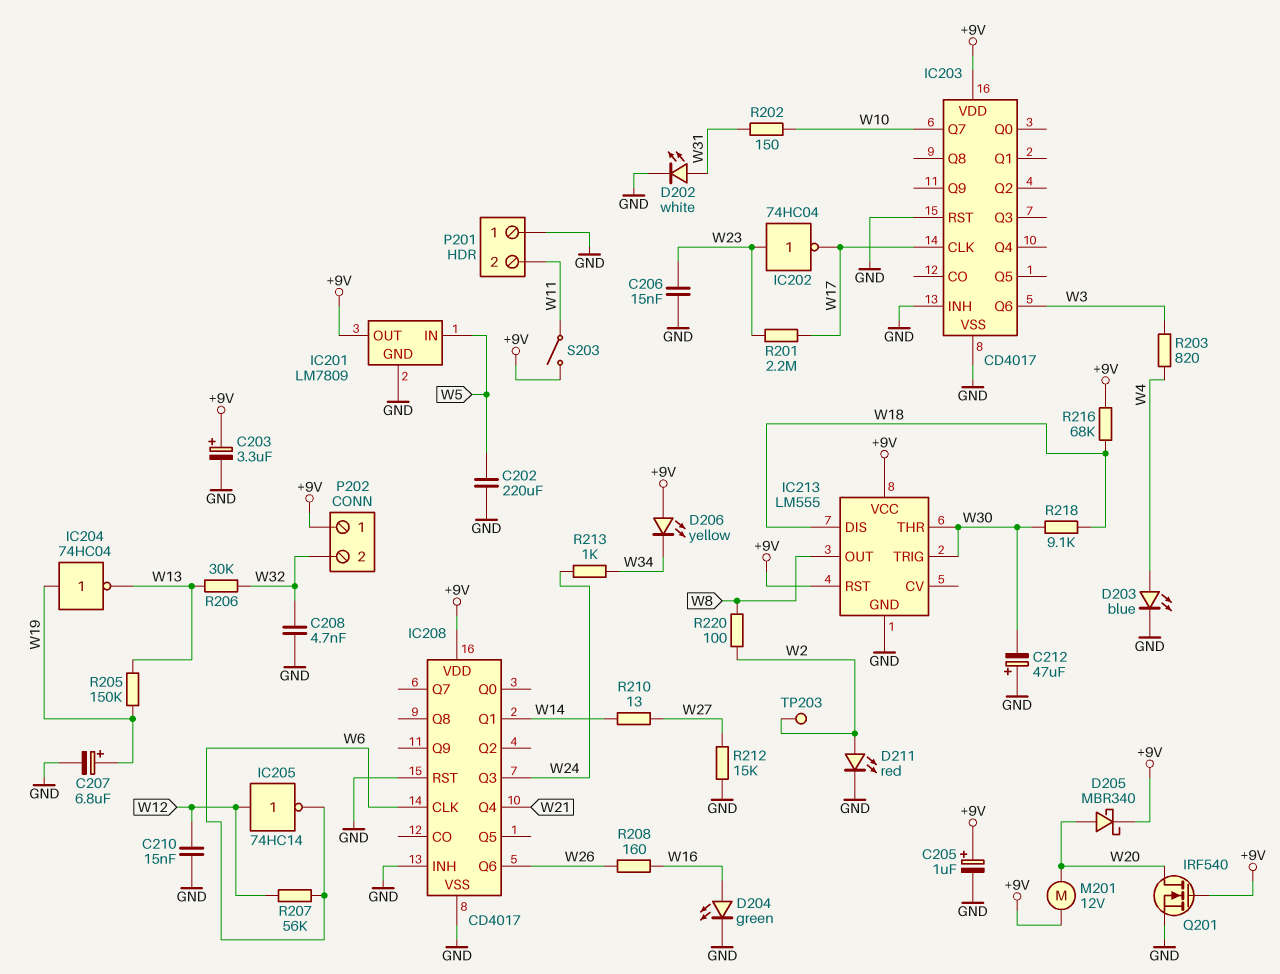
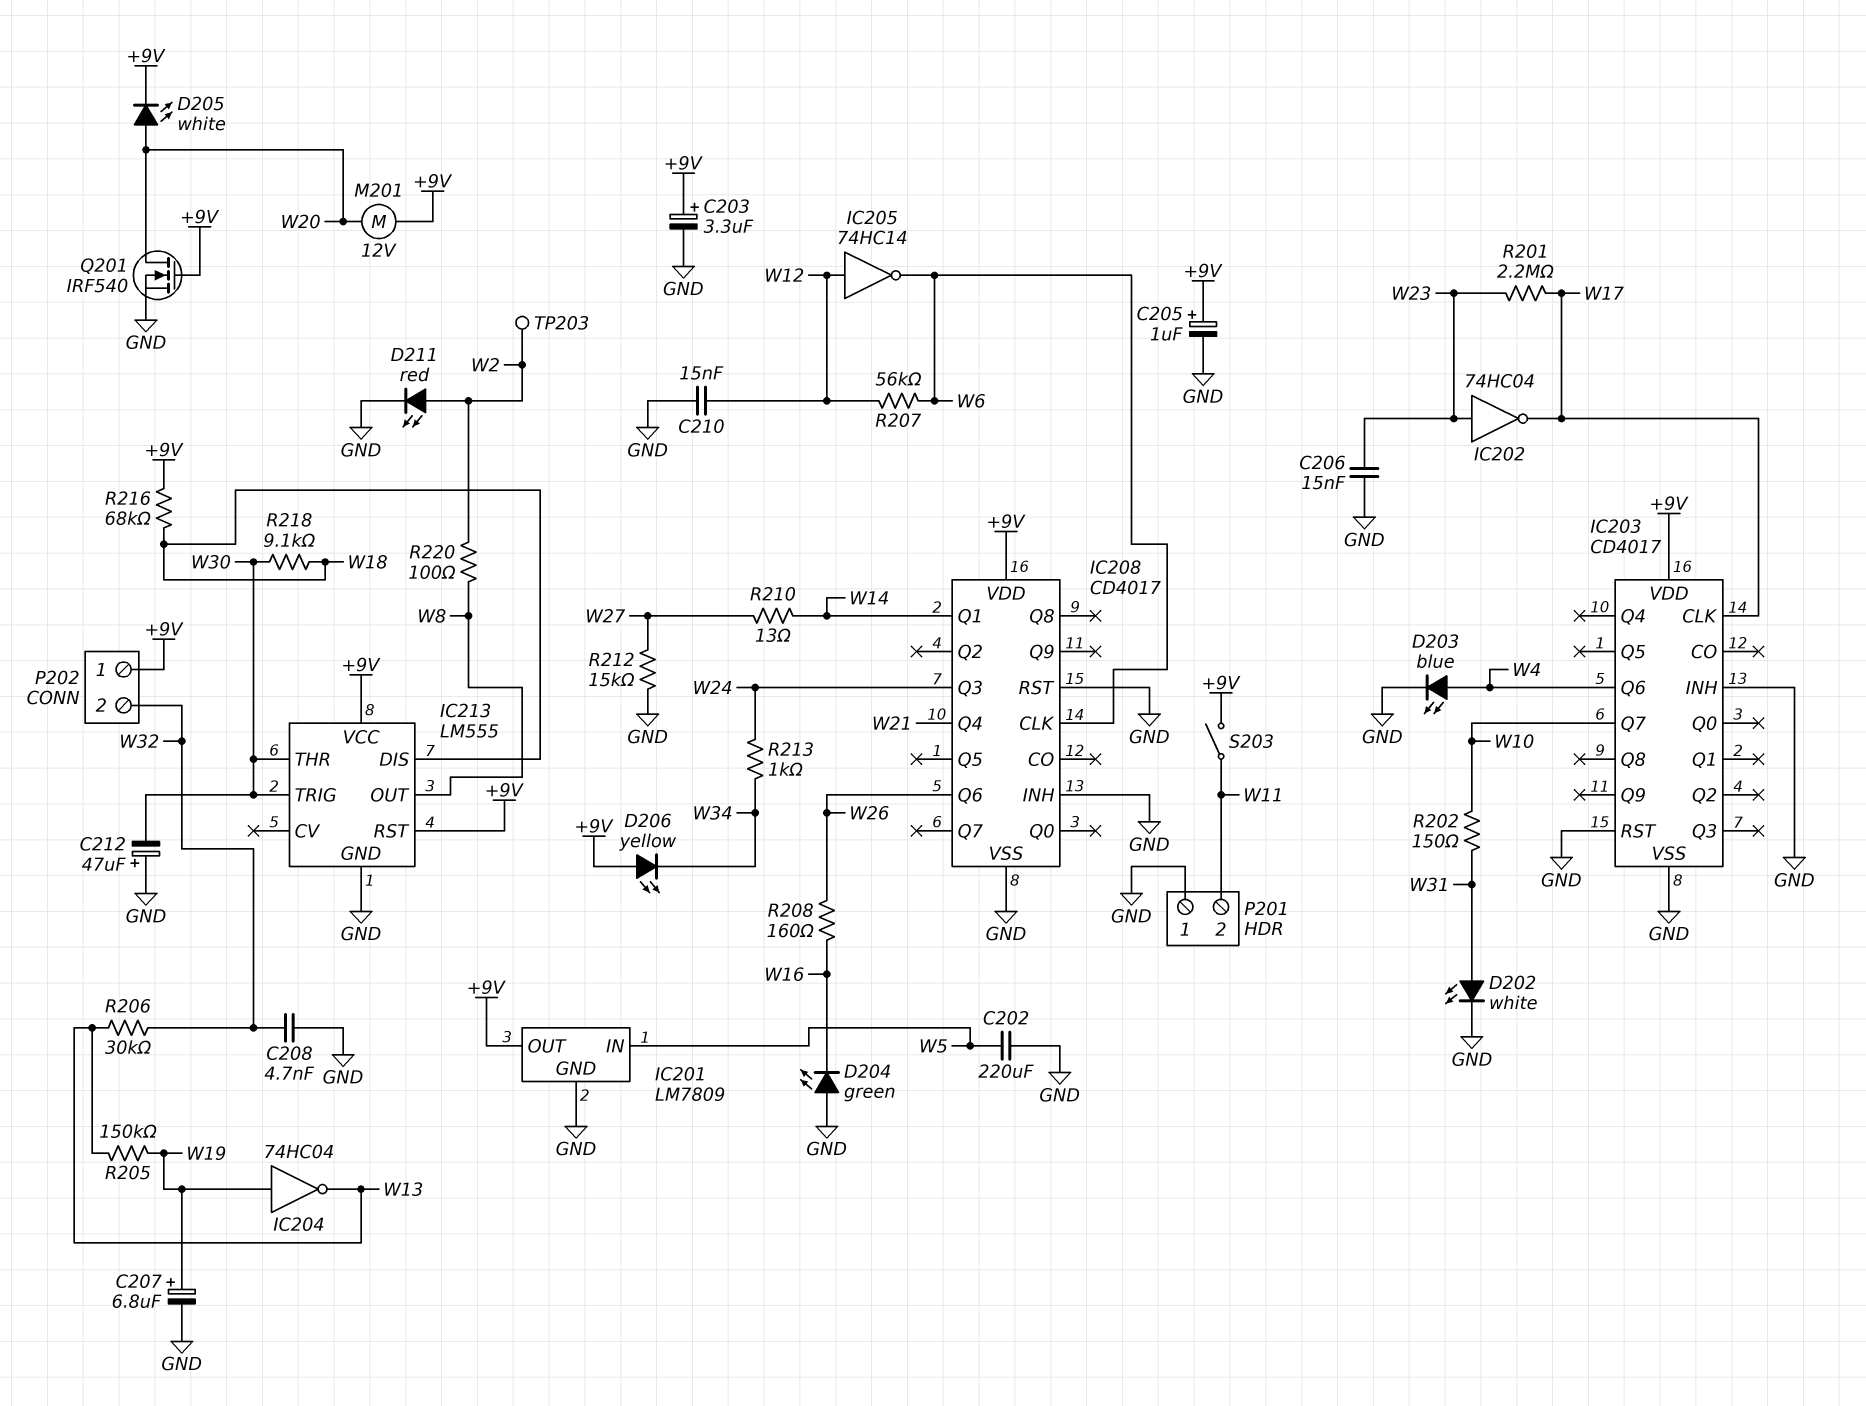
D204: LED green (A W16, K GND) -> LED green (A GND, K W16)
D205: schottky MBR340 (A W20, K +9V) -> LED white (A W20, K +9V)
IC203 pin Q6: W3 -> W4
R203: 820 (W3, W4) -> none

